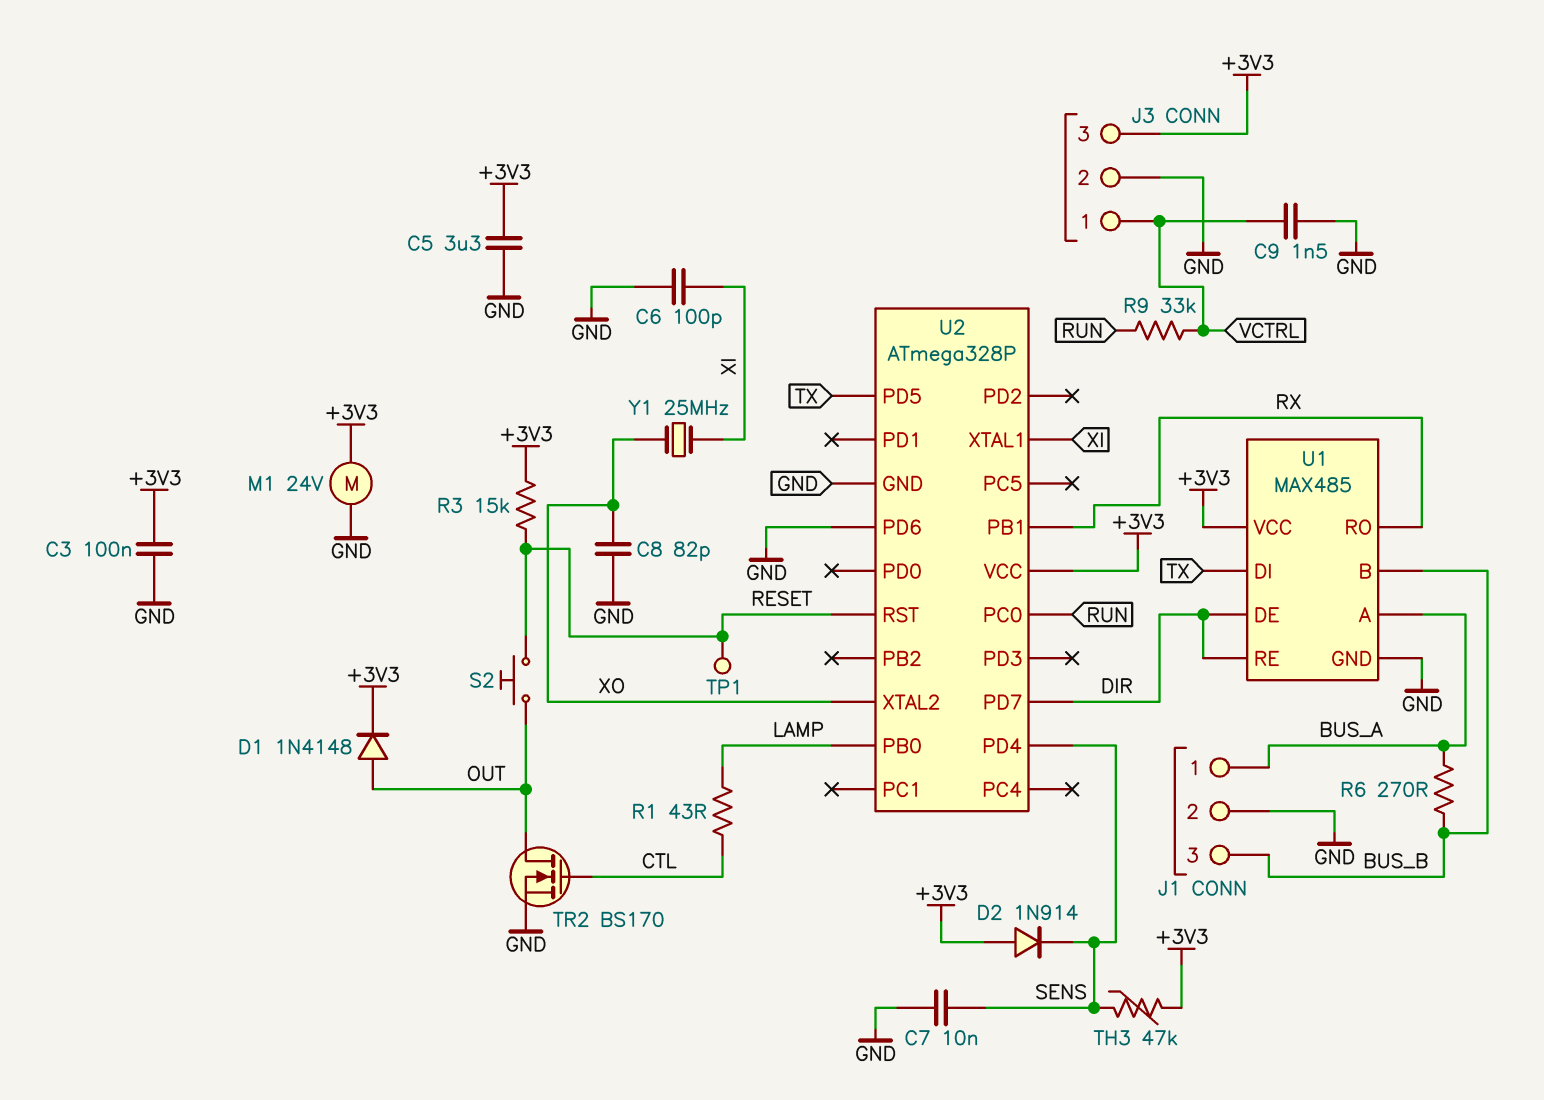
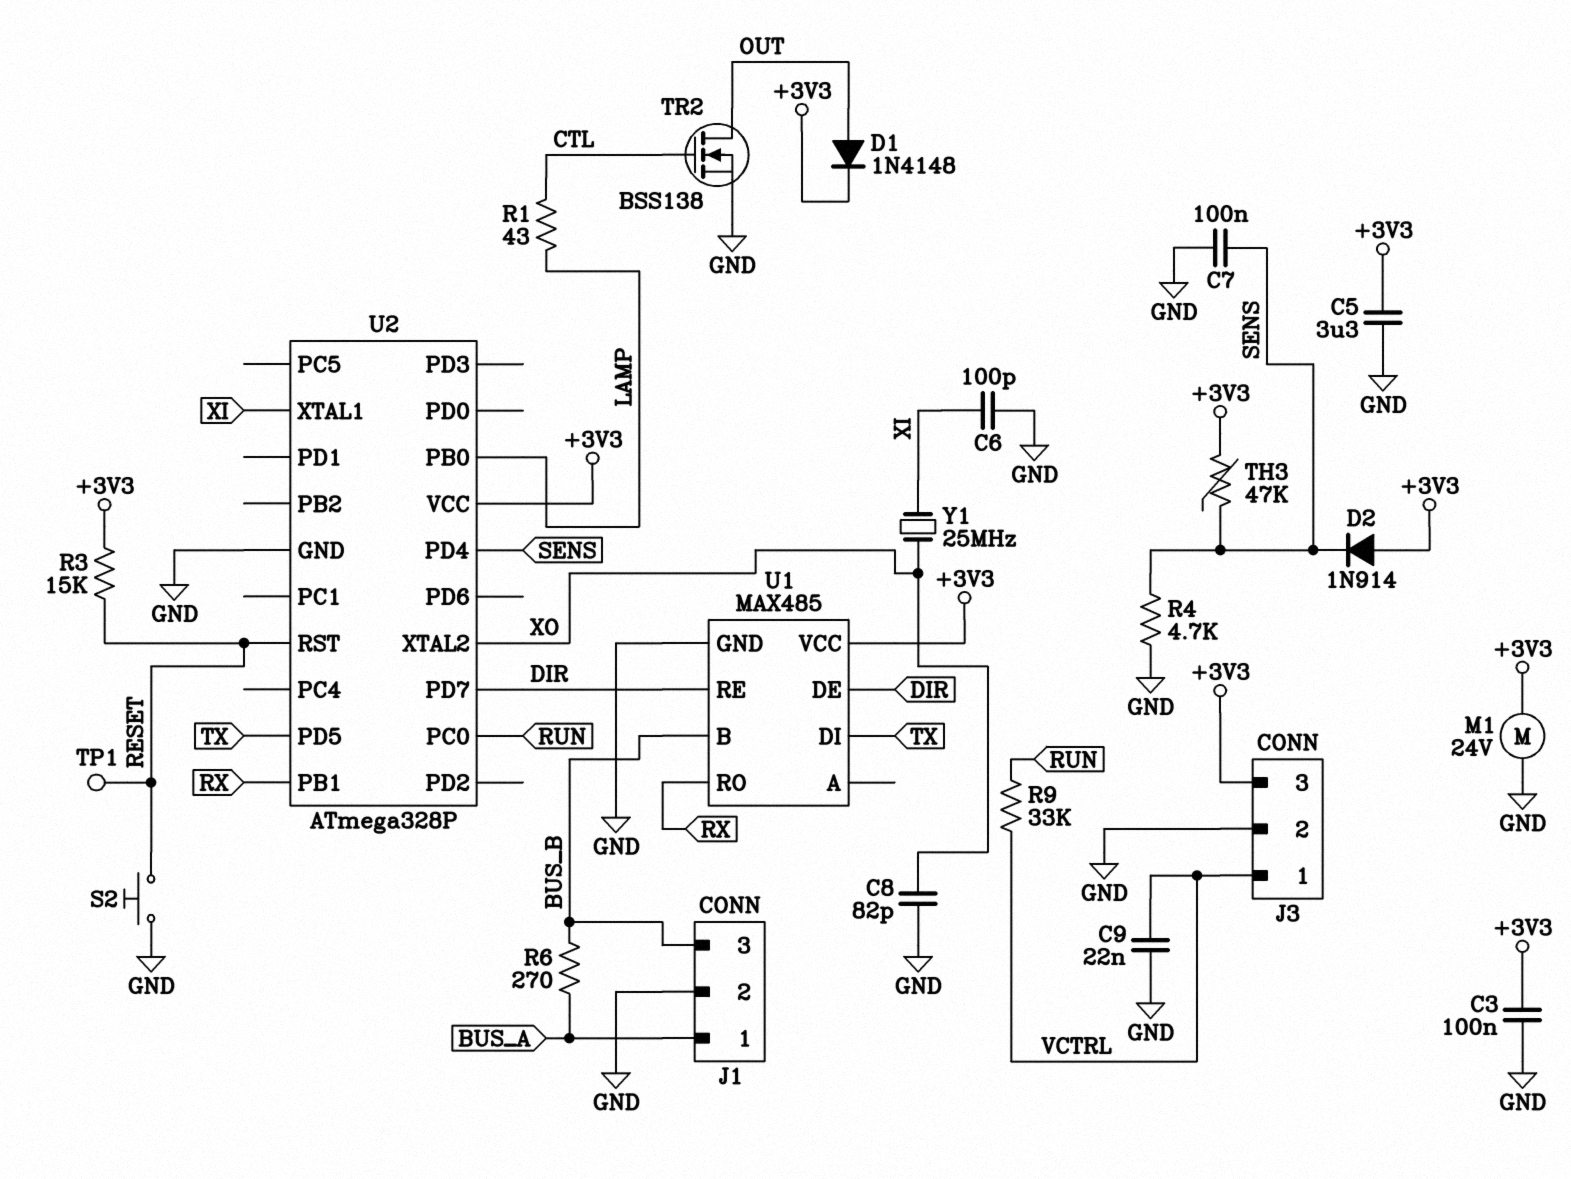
C7: 10nF (GND, SENS) -> 100nF (GND, SENS)
C9: 1.5nF (GND, VCTRL) -> 22nF (GND, VCTRL)
R4: none -> 4.7k (GND, SENS)
S2: button (OUT, RESET) -> button (GND, RESET)
TR2: NMOS BS170 (G CTL, D OUT, S GND) -> NMOS BSS138 (G CTL, D OUT, S GND)
U1 pin A: BUS_A -> none
U2 pin PD6: GND -> none

